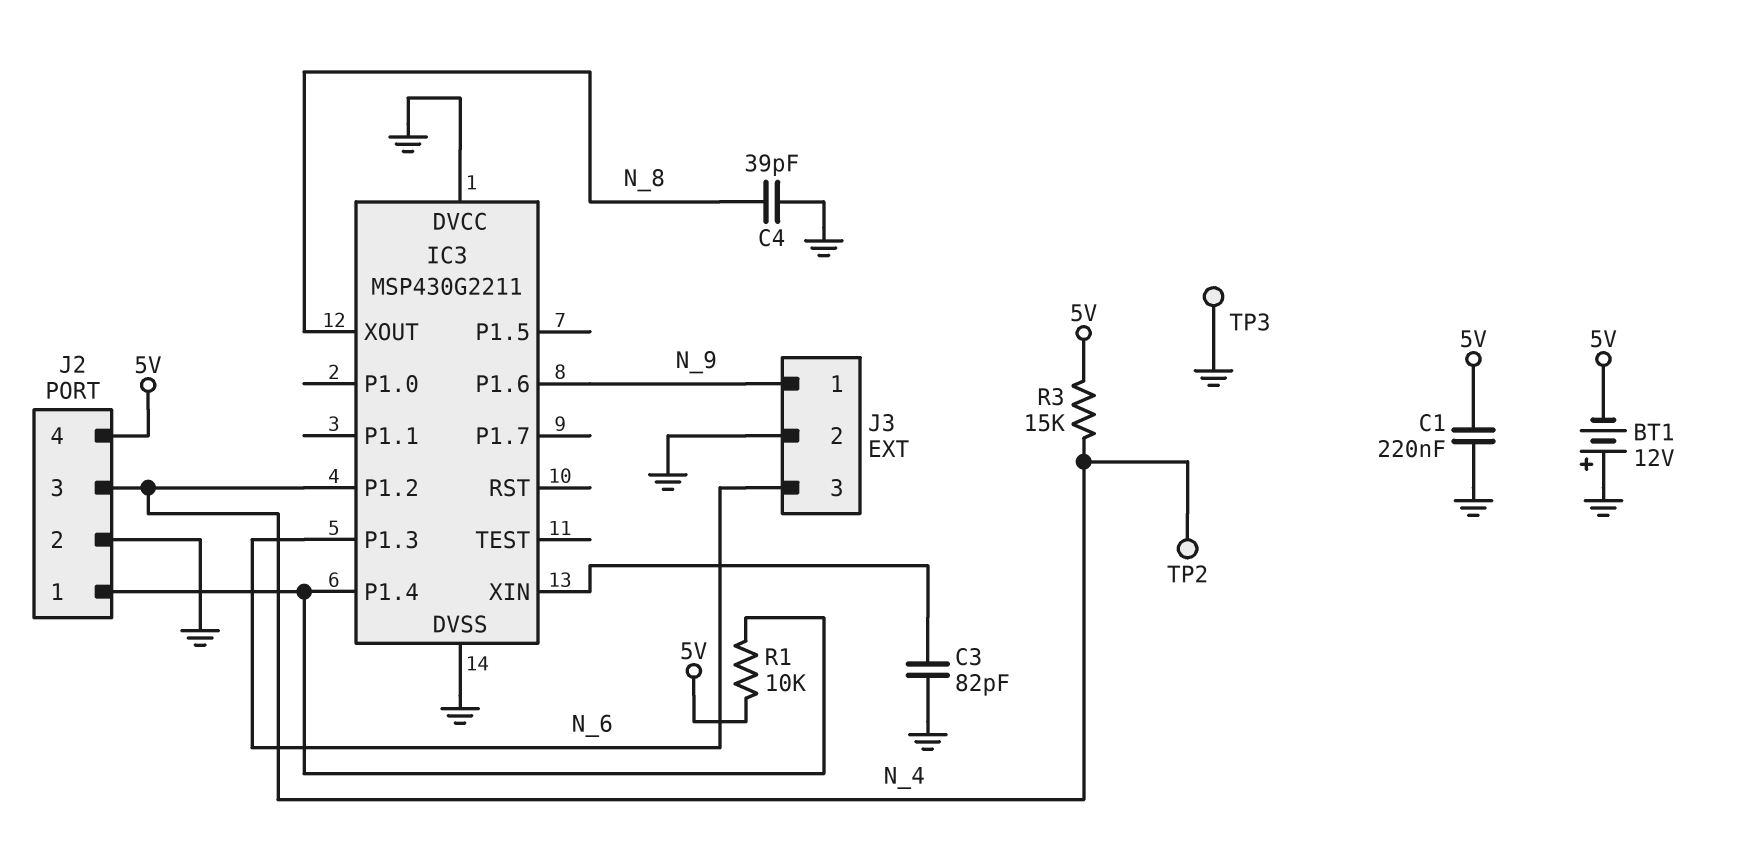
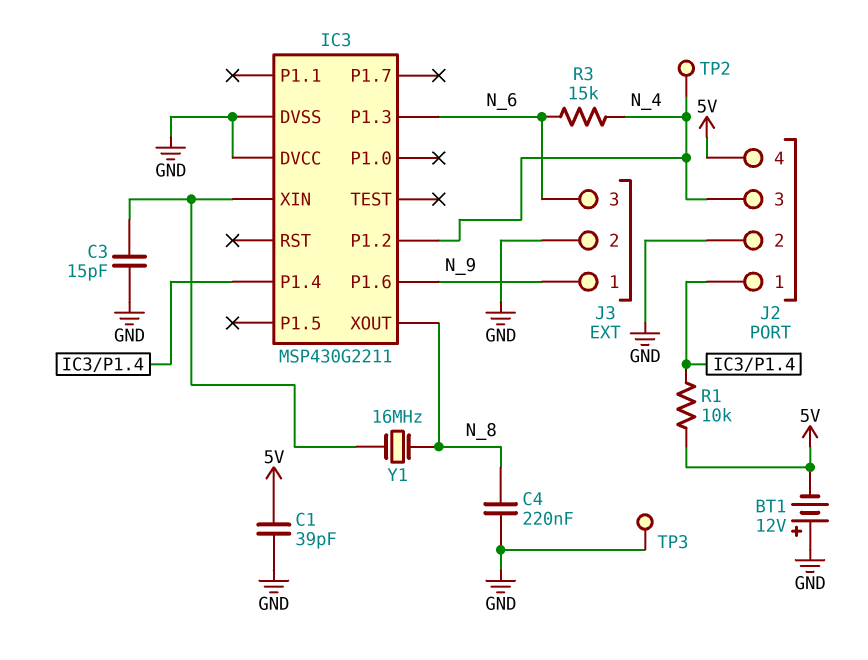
C1: 220nF (5V, GND) -> 39pF (5V, GND)
C3: 82pF (GND, IC3/XIN) -> 15pF (GND, IC3/XIN)
C4: 39pF (GND, N_8) -> 220nF (GND, N_8)
R3: 15k (5V, N_4) -> 15k (N_4, N_6)
Y1: none -> 16MHz (IC3/XIN, N_8)

